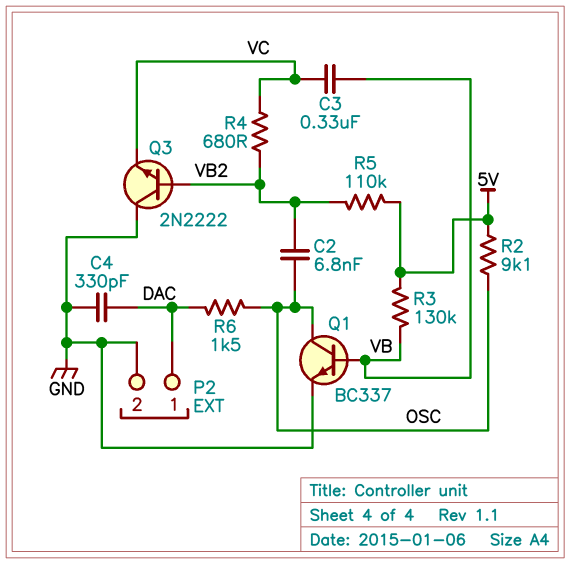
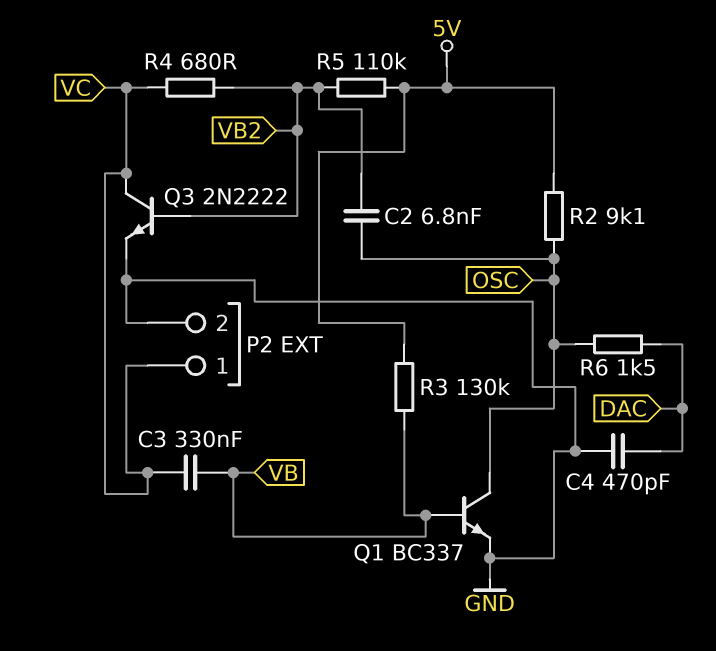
C4: 330pF (DAC, GND) -> 470pF (DAC, GND)
P2 pin 1: DAC -> VC
Q3: NPN 2N2222 (B VB2, C GND, E VC) -> NPN 2N2222 (B VB2, C VC, E GND)

